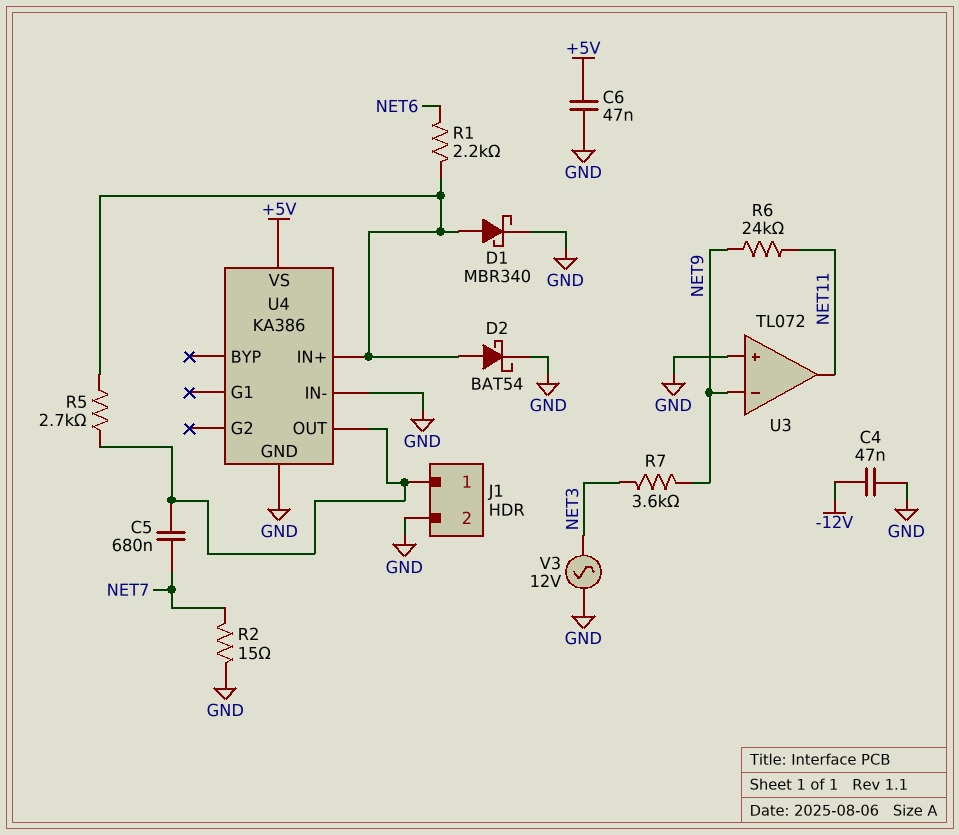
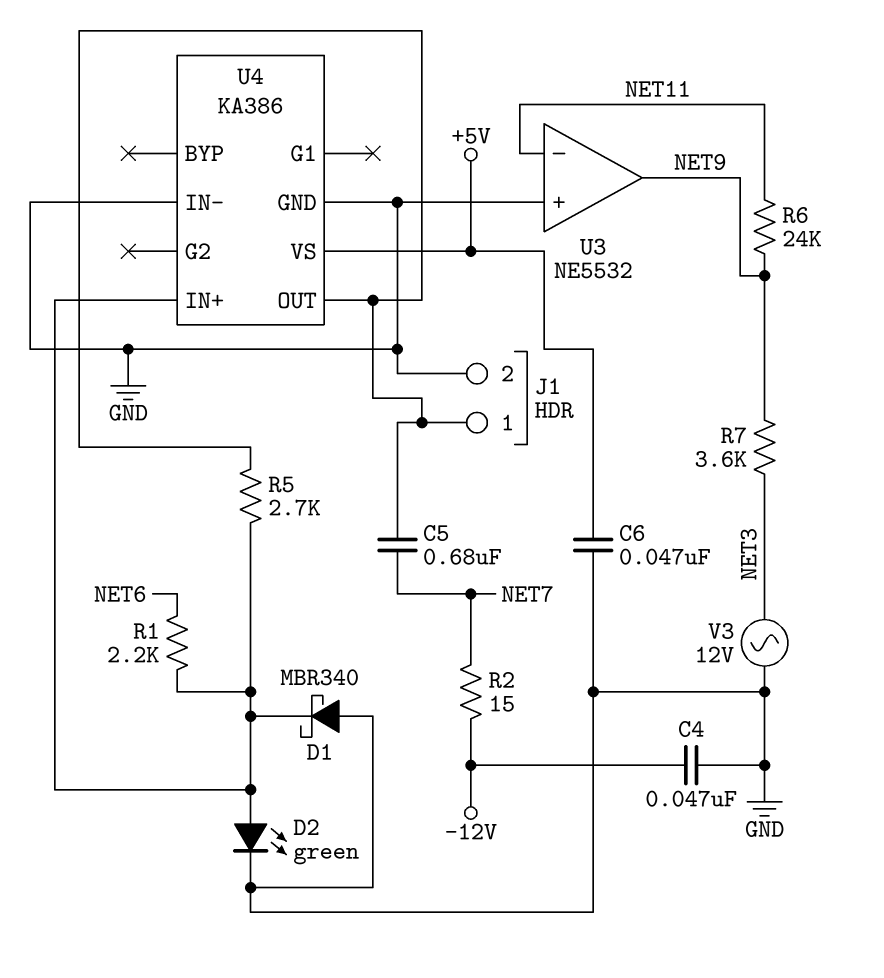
D1: schottky MBR340 (A U4/IN+, K GND) -> schottky MBR340 (A GND, K U4/IN+)
D2: schottky BAT54 (A U4/IN+, K GND) -> LED green (A U4/IN+, K GND)
R2: 15 (GND, NET7) -> 15 (-12V, NET7)
U3: TL072 -> NE5532
U3 pin in-: NET9 -> NET11
U3 pin out: NET11 -> NET9

